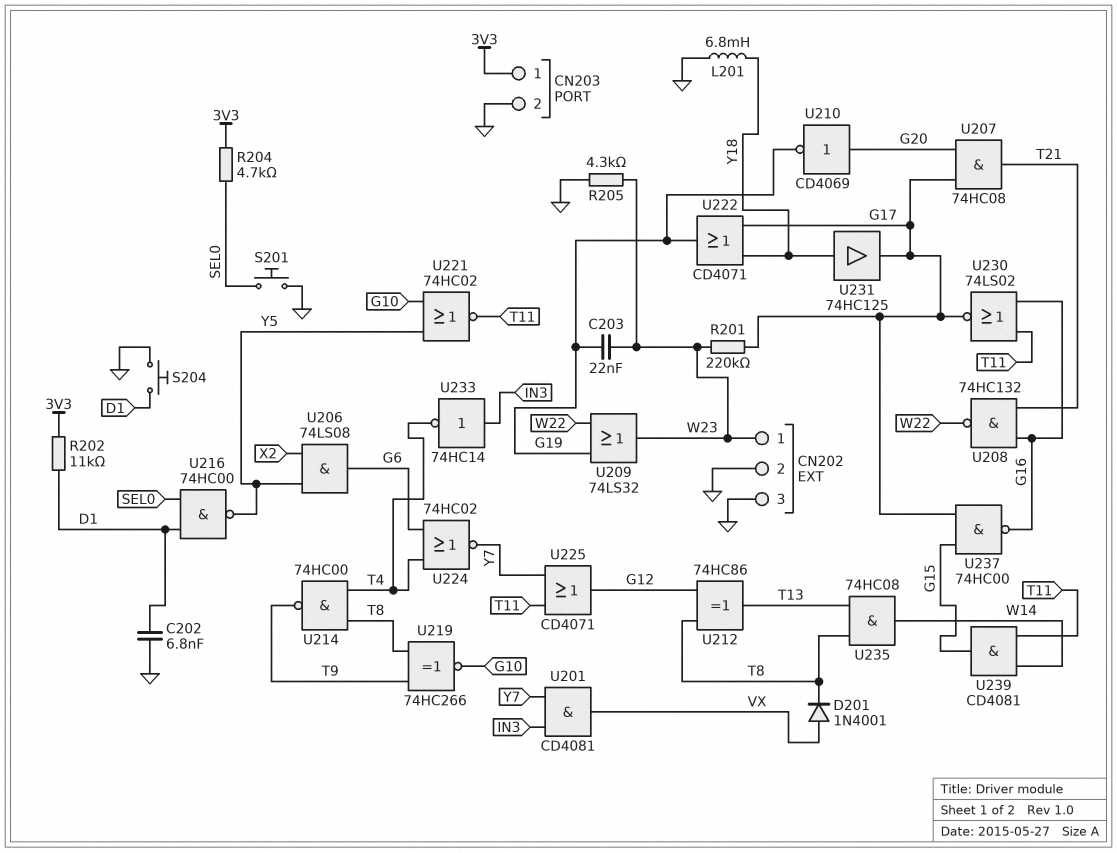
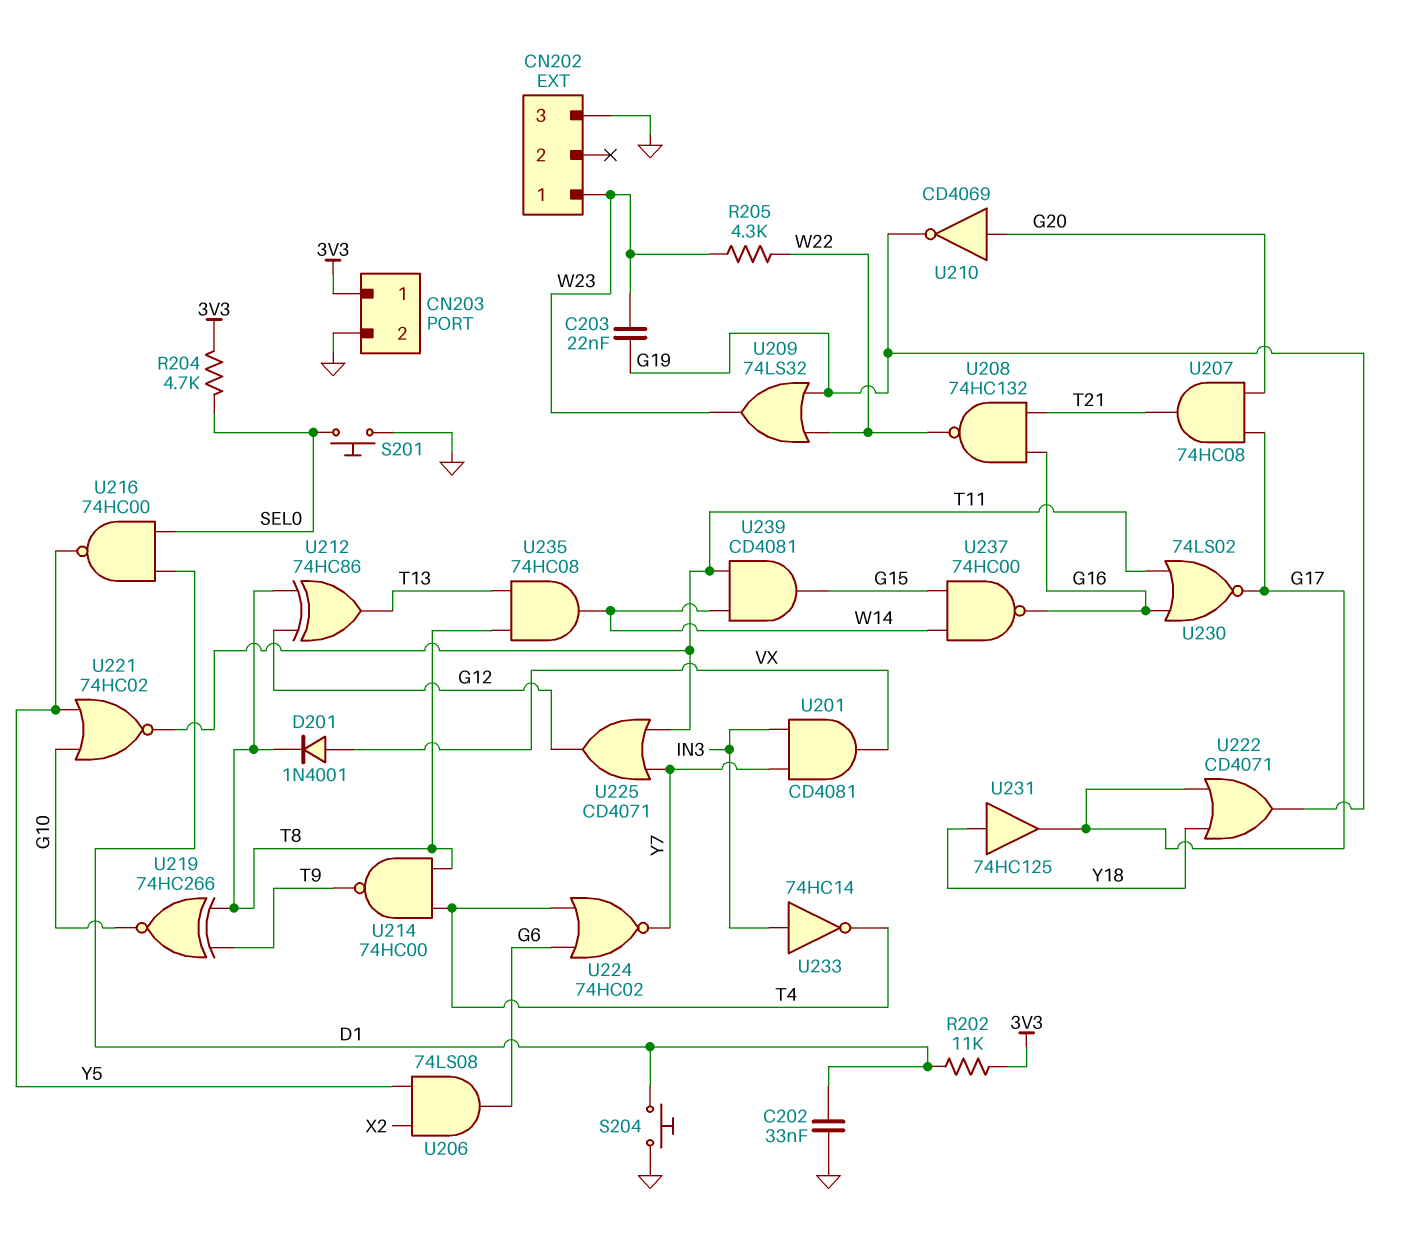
C202: 6.8nF (D1, GND) -> 33nF (D1, GND)
CN202 pin 2: GND -> none
L201: 6.8mH (GND, Y18) -> none
R201: 220k (G17, W23) -> none
R205: 4.3k (GND, W23) -> 4.3k (W22, W23)
U237: NAND 74HC00 (in G15, in G17, out G16) -> NAND 74HC00 (in G15, in W14, out G16)

